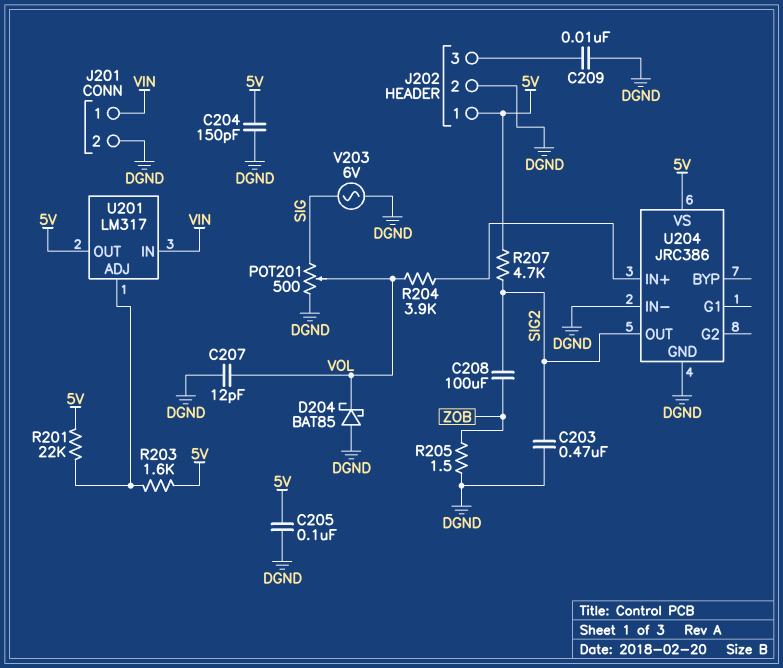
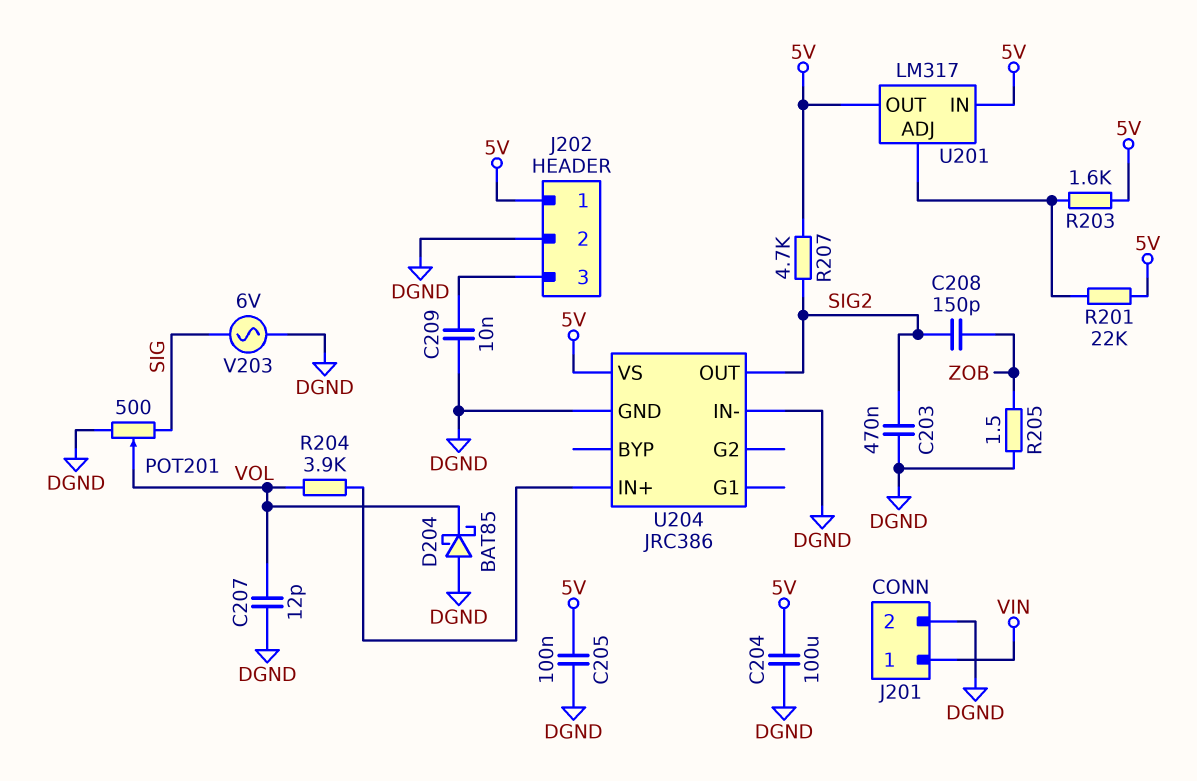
C204: 150pF (5V, DGND) -> 100uF (5V, DGND)
C208: 100uF (SIG2, ZOB) -> 150pF (SIG2, ZOB)
U201 pin IN: VIN -> 5V

